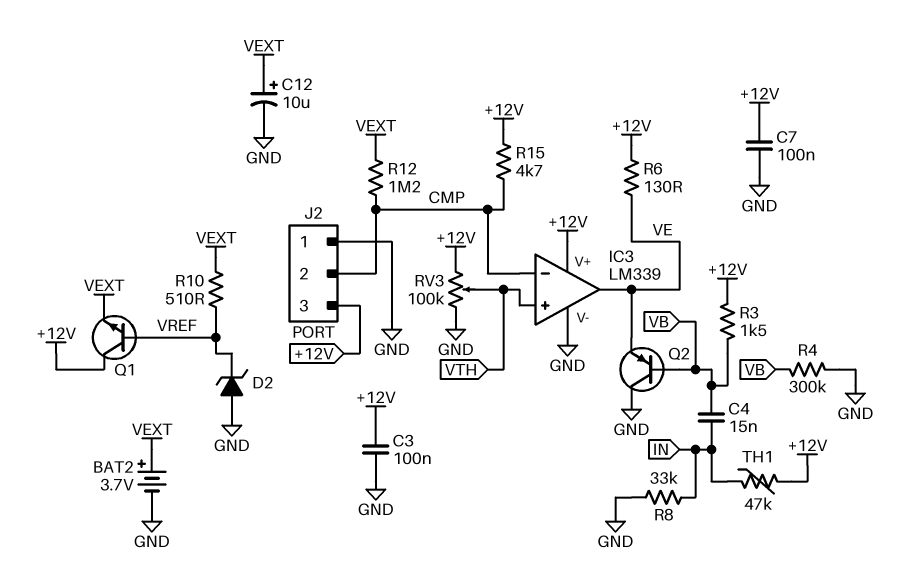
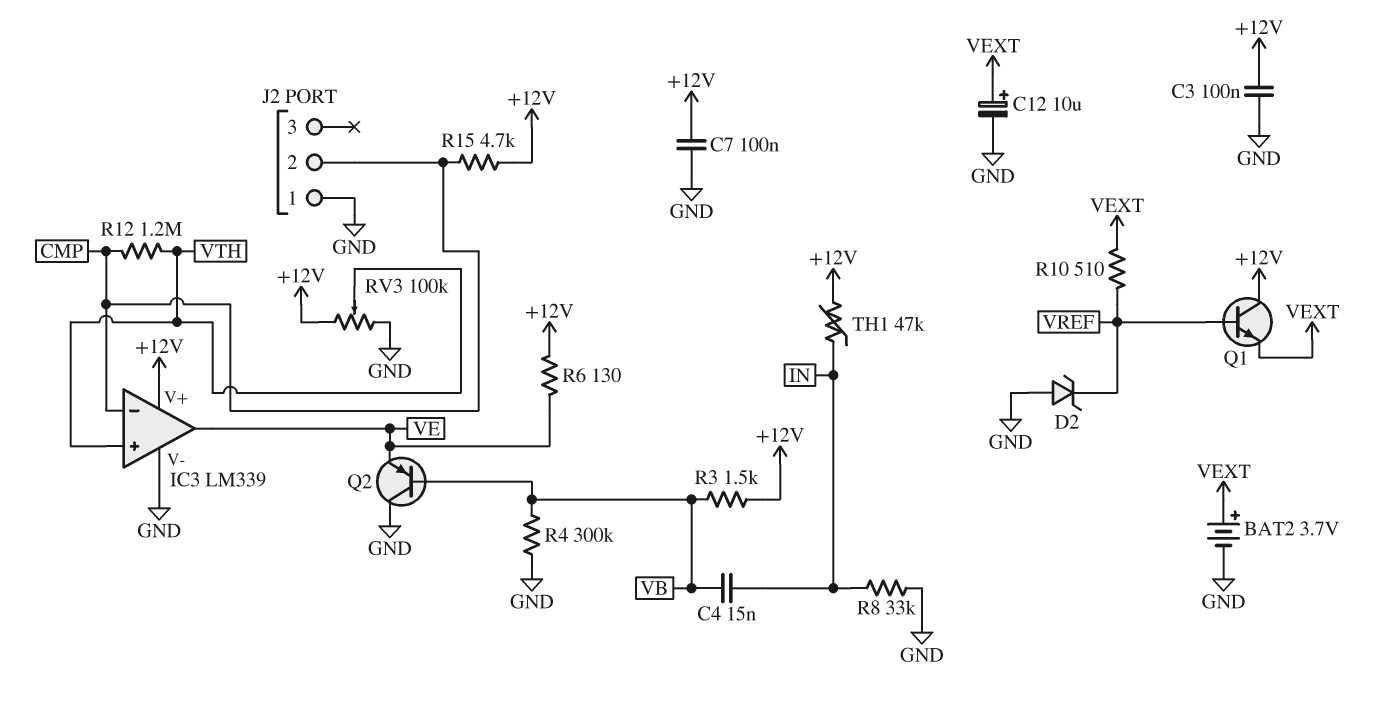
J2 pin 3: +12V -> none
R12: 1.2M (CMP, VEXT) -> 1.2M (CMP, VTH)

